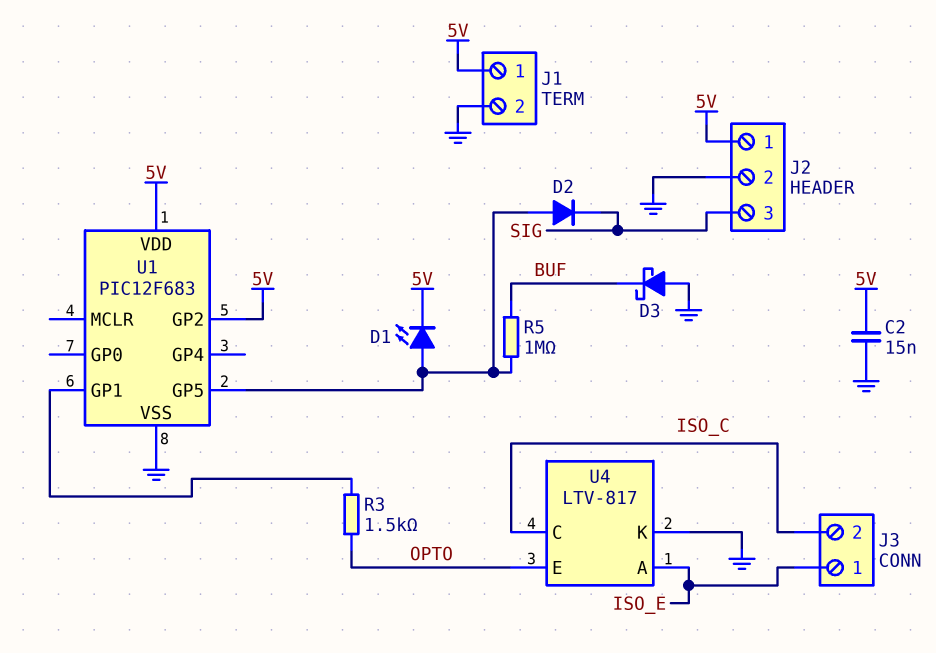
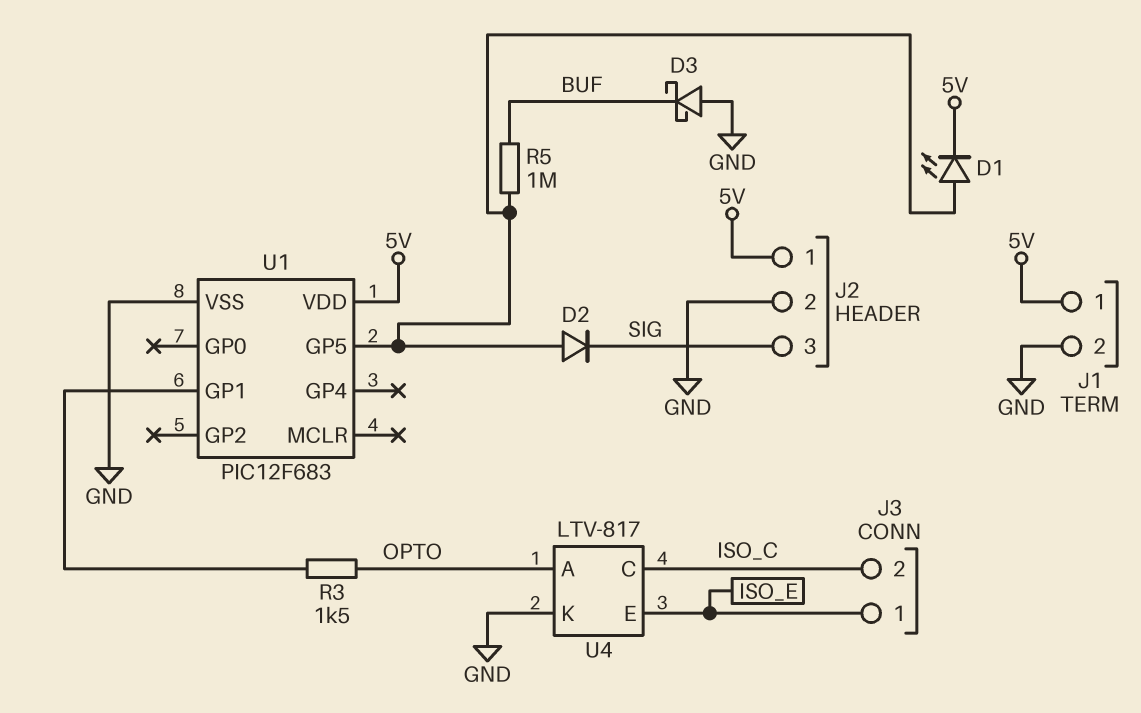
C2: 15nF (5V, GND) -> none
U1 pin GP2: 5V -> none
U4 pin A: ISO_E -> OPTO
U4 pin E: OPTO -> ISO_E

